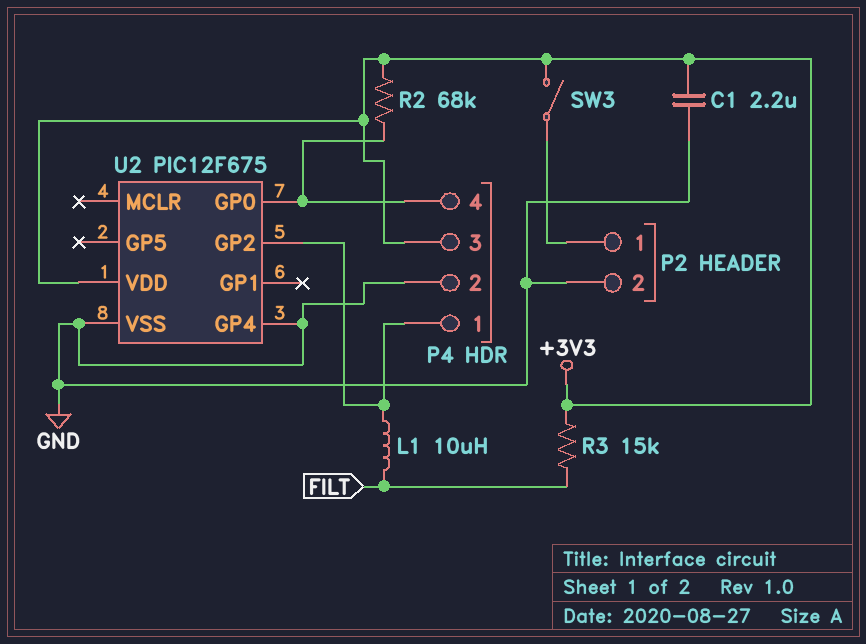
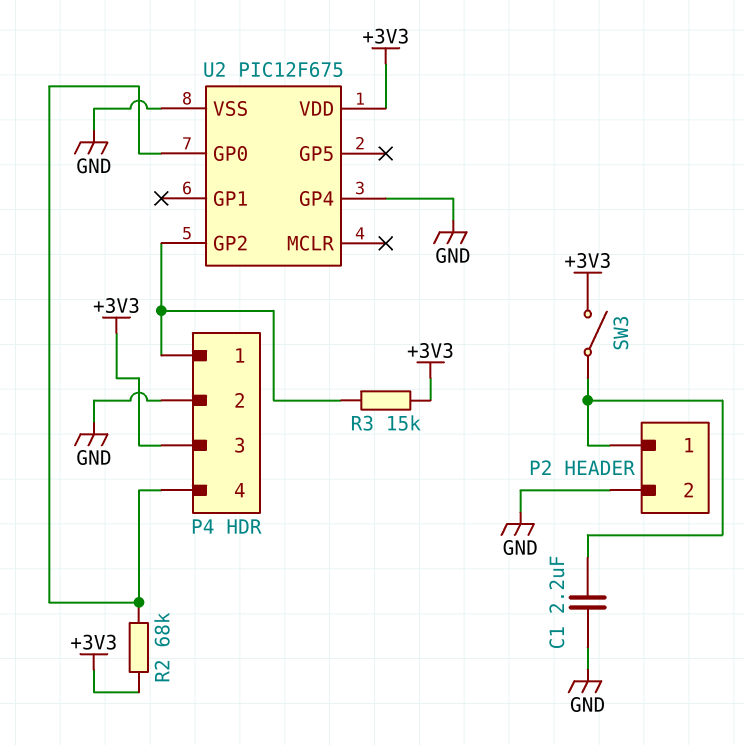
C1: 2.2uF (+3V3, GND) -> 2.2uF (GND, P2/1)
L1: 10uH (FILT, P4/1) -> none
R3: 15k (+3V3, FILT) -> 15k (+3V3, P4/1)

